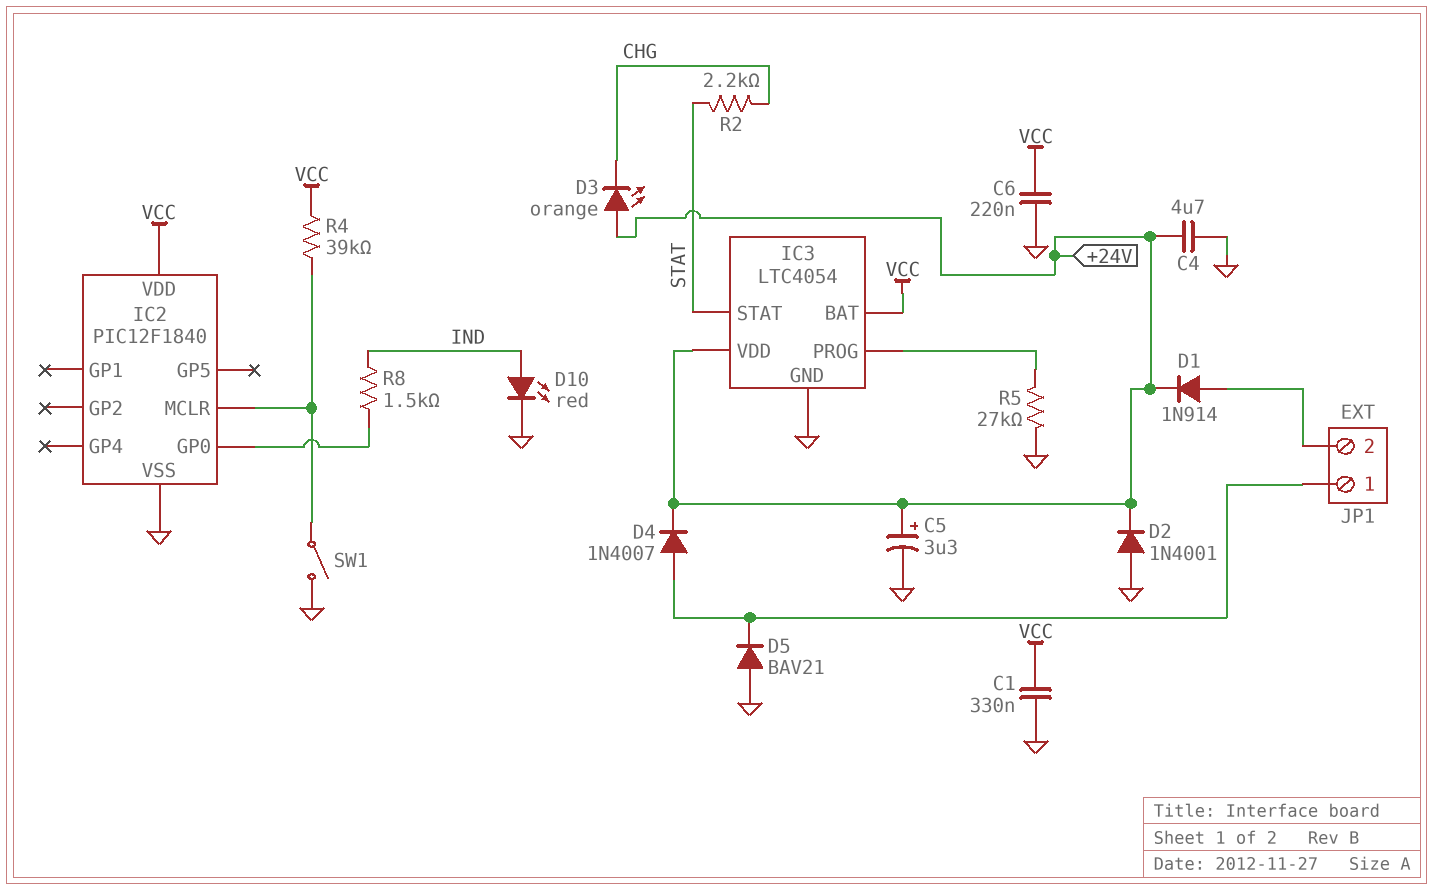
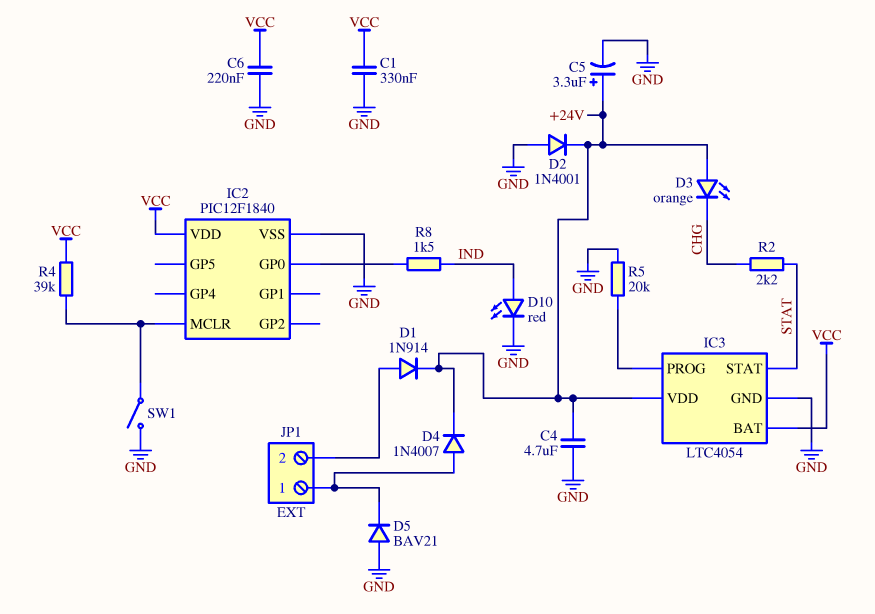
R5: 27k (GND, IC3/PROG) -> 20k (GND, IC3/PROG)

